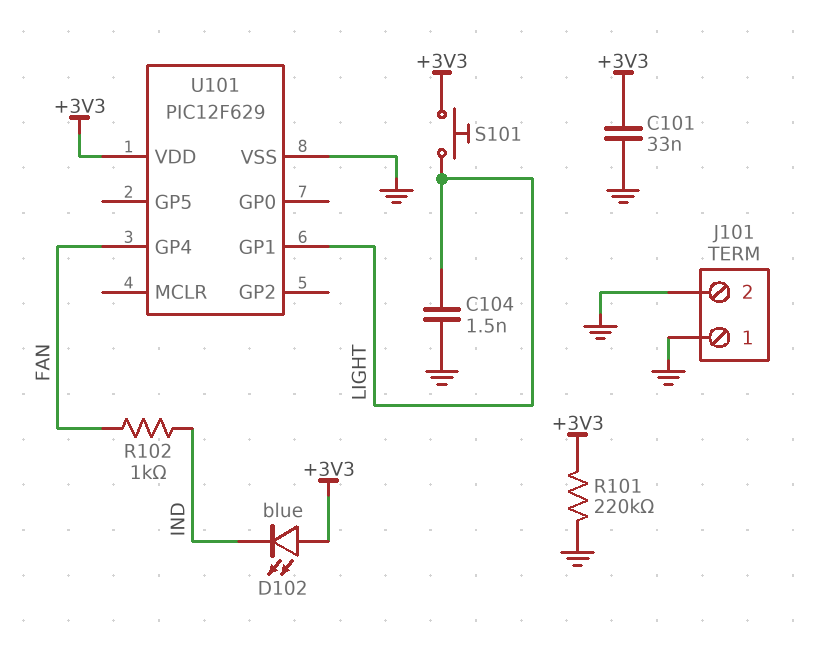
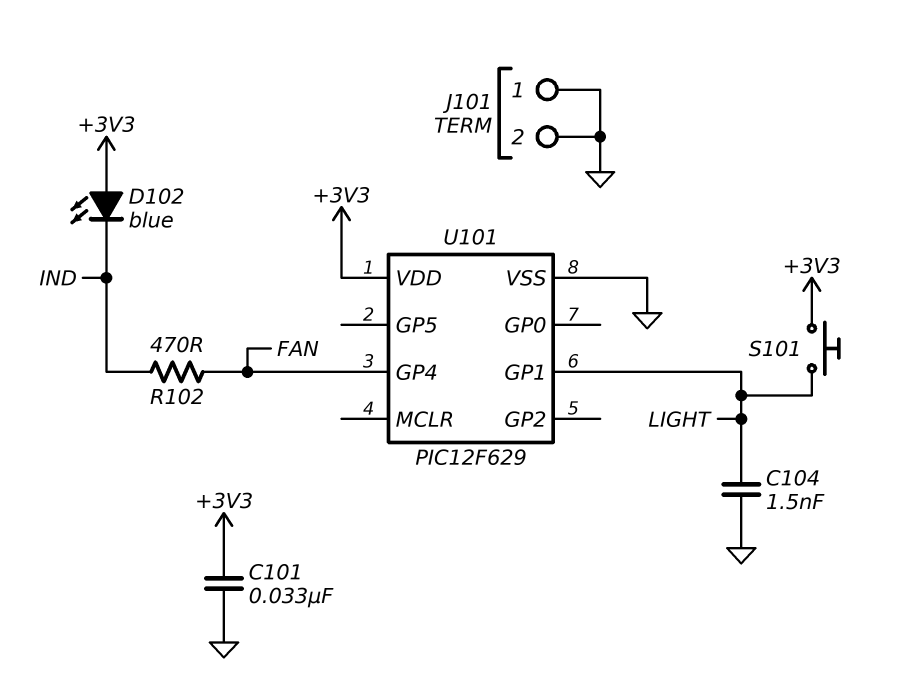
R101: 220k (+3V3, GND) -> none
R102: 1k (FAN, IND) -> 470 (FAN, IND)

